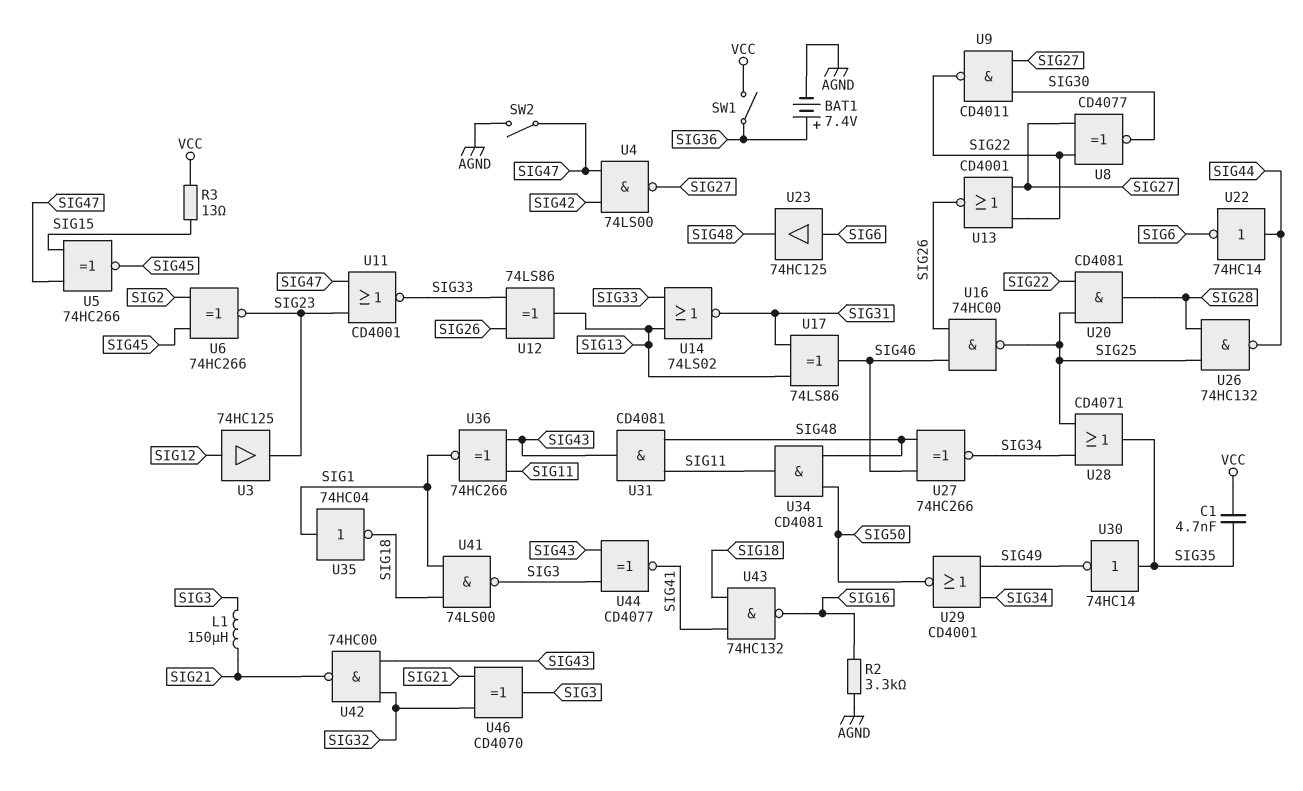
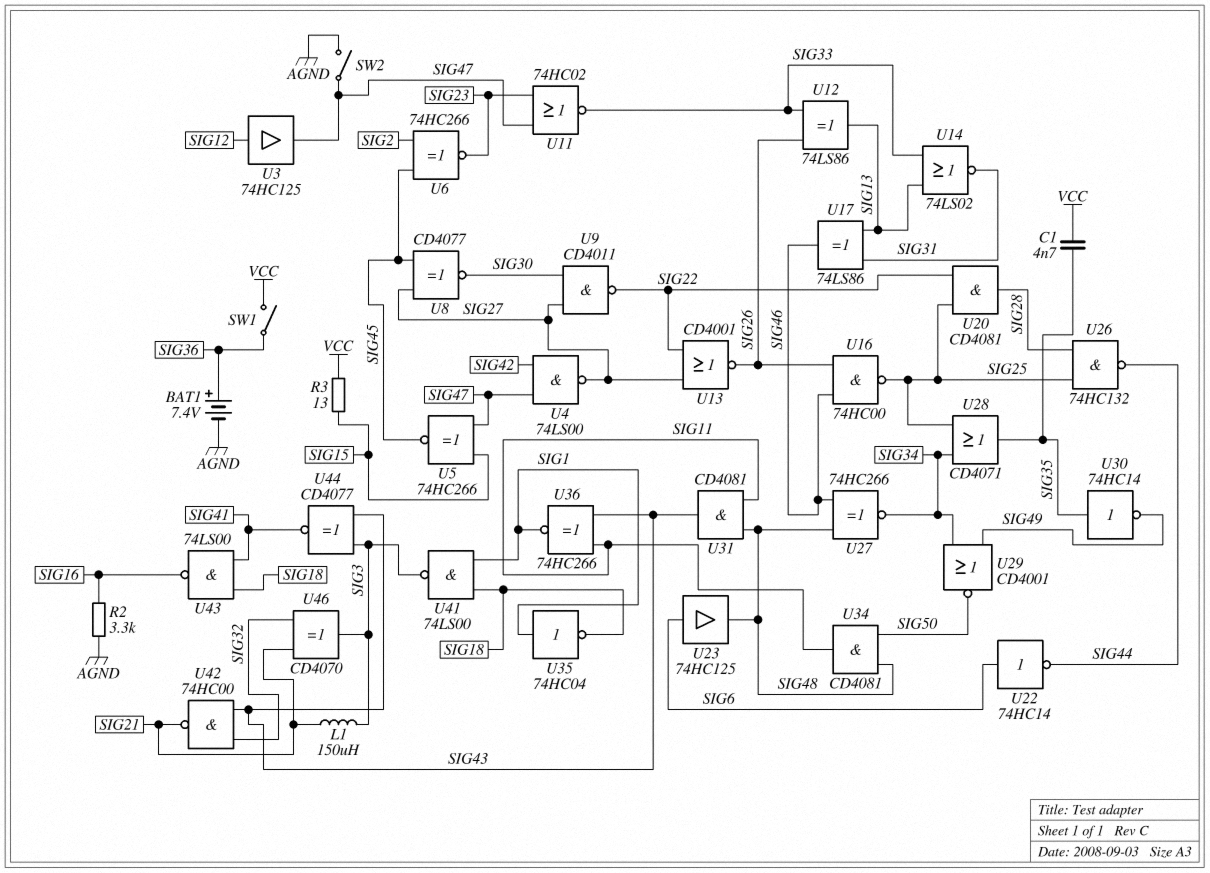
U3: buffer 74HC125 (in SIG12, out SIG23) -> buffer 74HC125 (in SIG12, out SIG47)
U8: XNOR CD4077 (in SIG22, in SIG27, out SIG30) -> XNOR CD4077 (in SIG27, in SIG45, out SIG30)
U11: NOR CD4001 (in SIG23, in SIG47, out SIG33) -> NOR 74HC02 (in SIG23, in SIG47, out SIG33)
U22: NOT 74HC14 (in SIG44, out SIG6) -> NOT 74HC14 (in SIG6, out SIG44)
U43: NAND 74HC132 (in SIG18, in SIG41, out SIG16) -> NAND 74LS00 (in SIG18, in SIG41, out SIG16)

